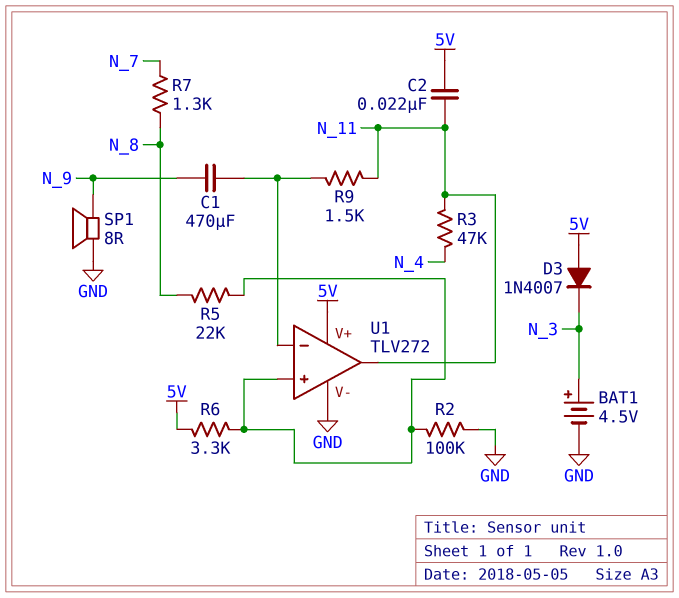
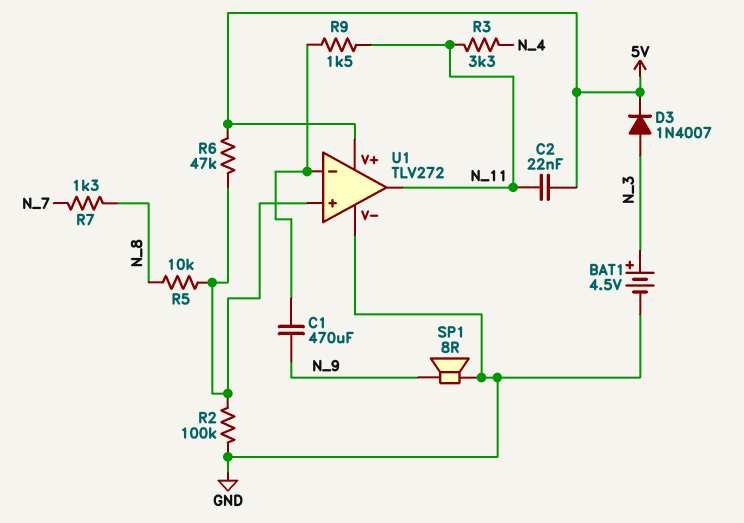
D3: diode 1N4007 (A 5V, K N_3) -> diode 1N4007 (A N_3, K 5V)
R3: 47k (N_4, N_11) -> 3.3k (N_4, N_11)
R5: 22k (N_8, U1/in+) -> 10k (N_8, U1/in+)
R6: 3.3k (5V, U1/in+) -> 47k (5V, U1/in+)

